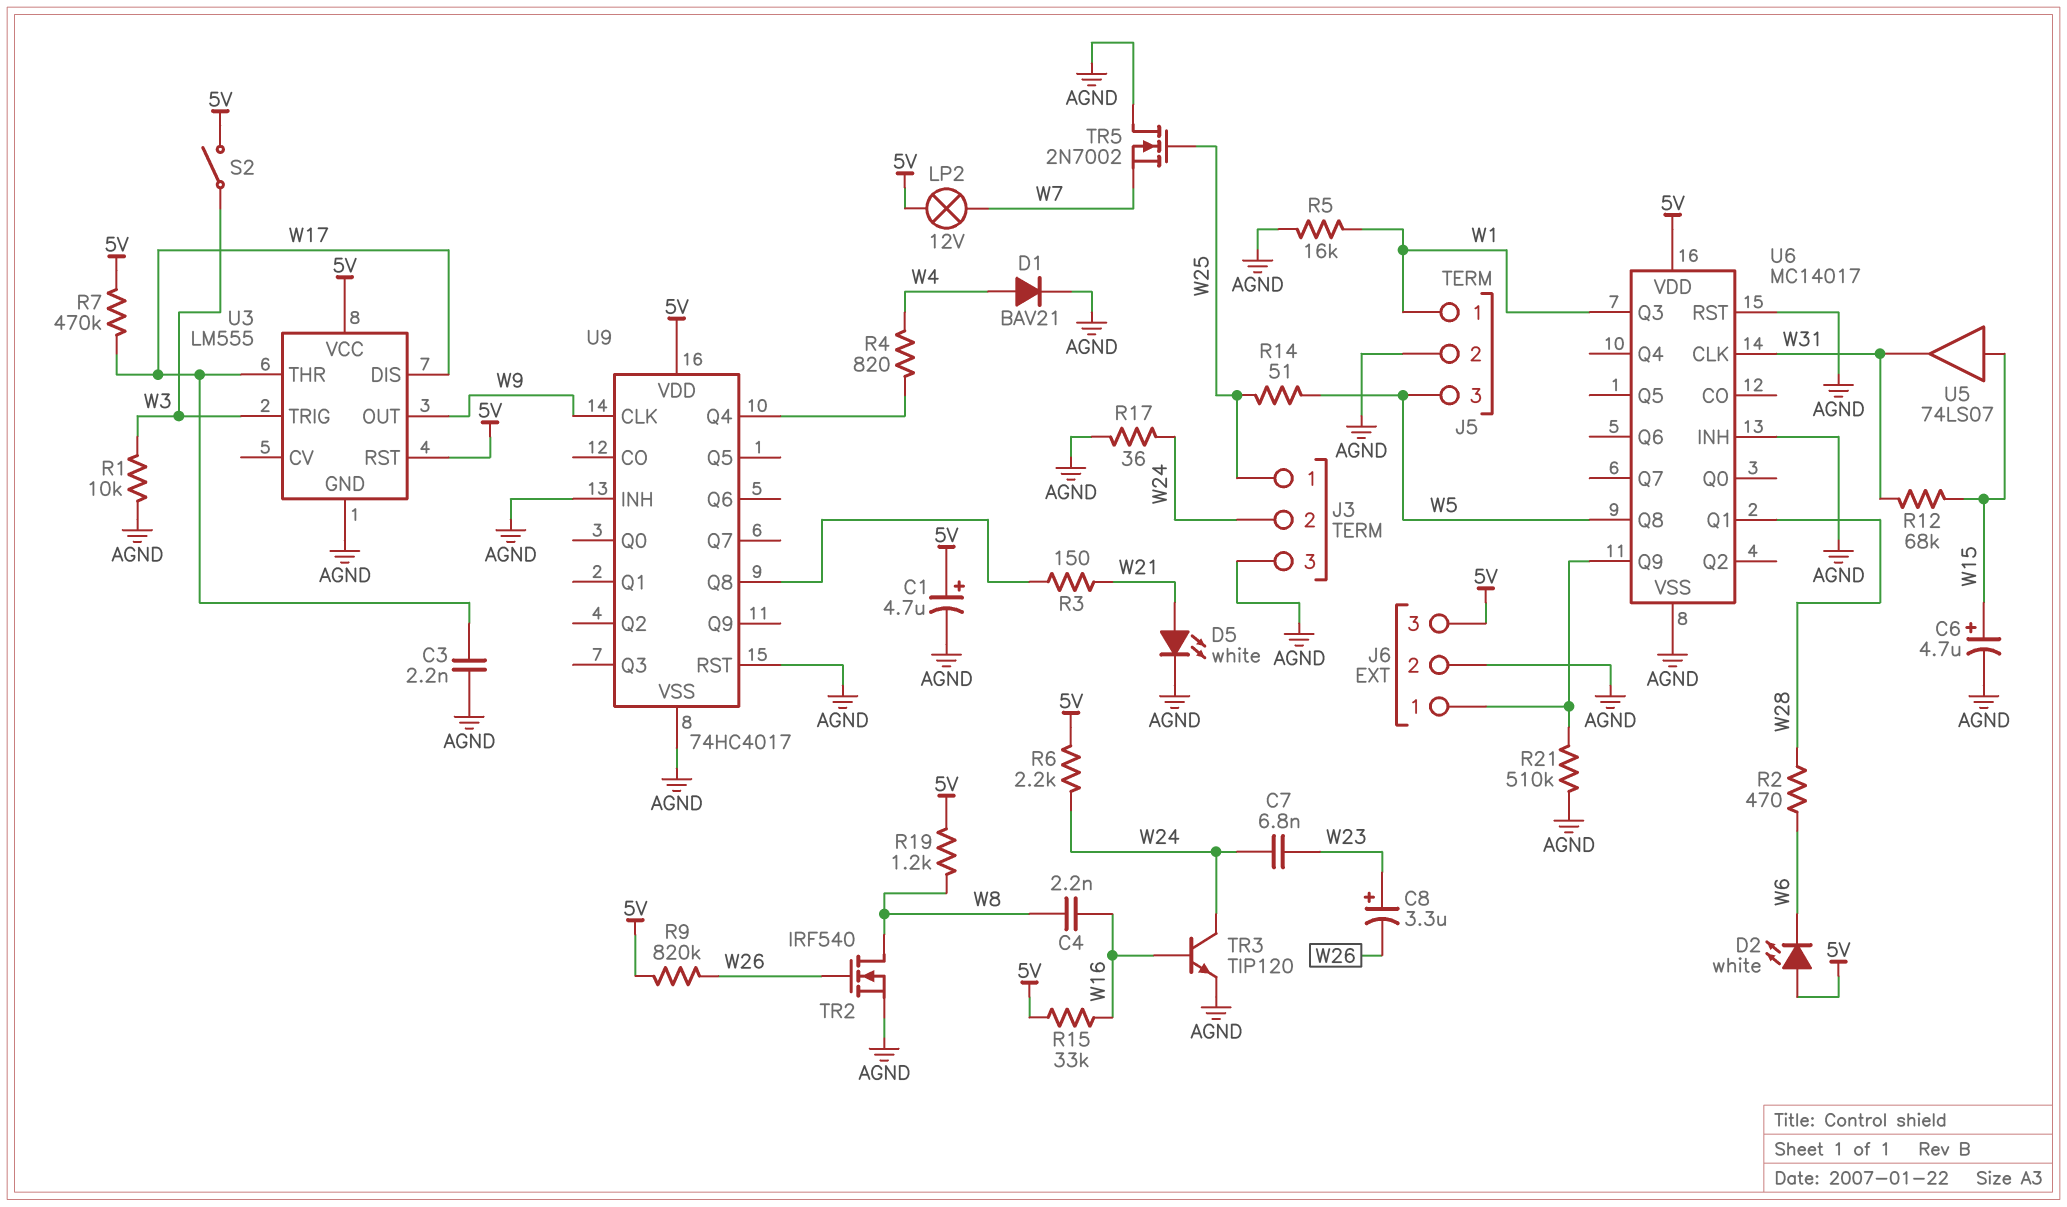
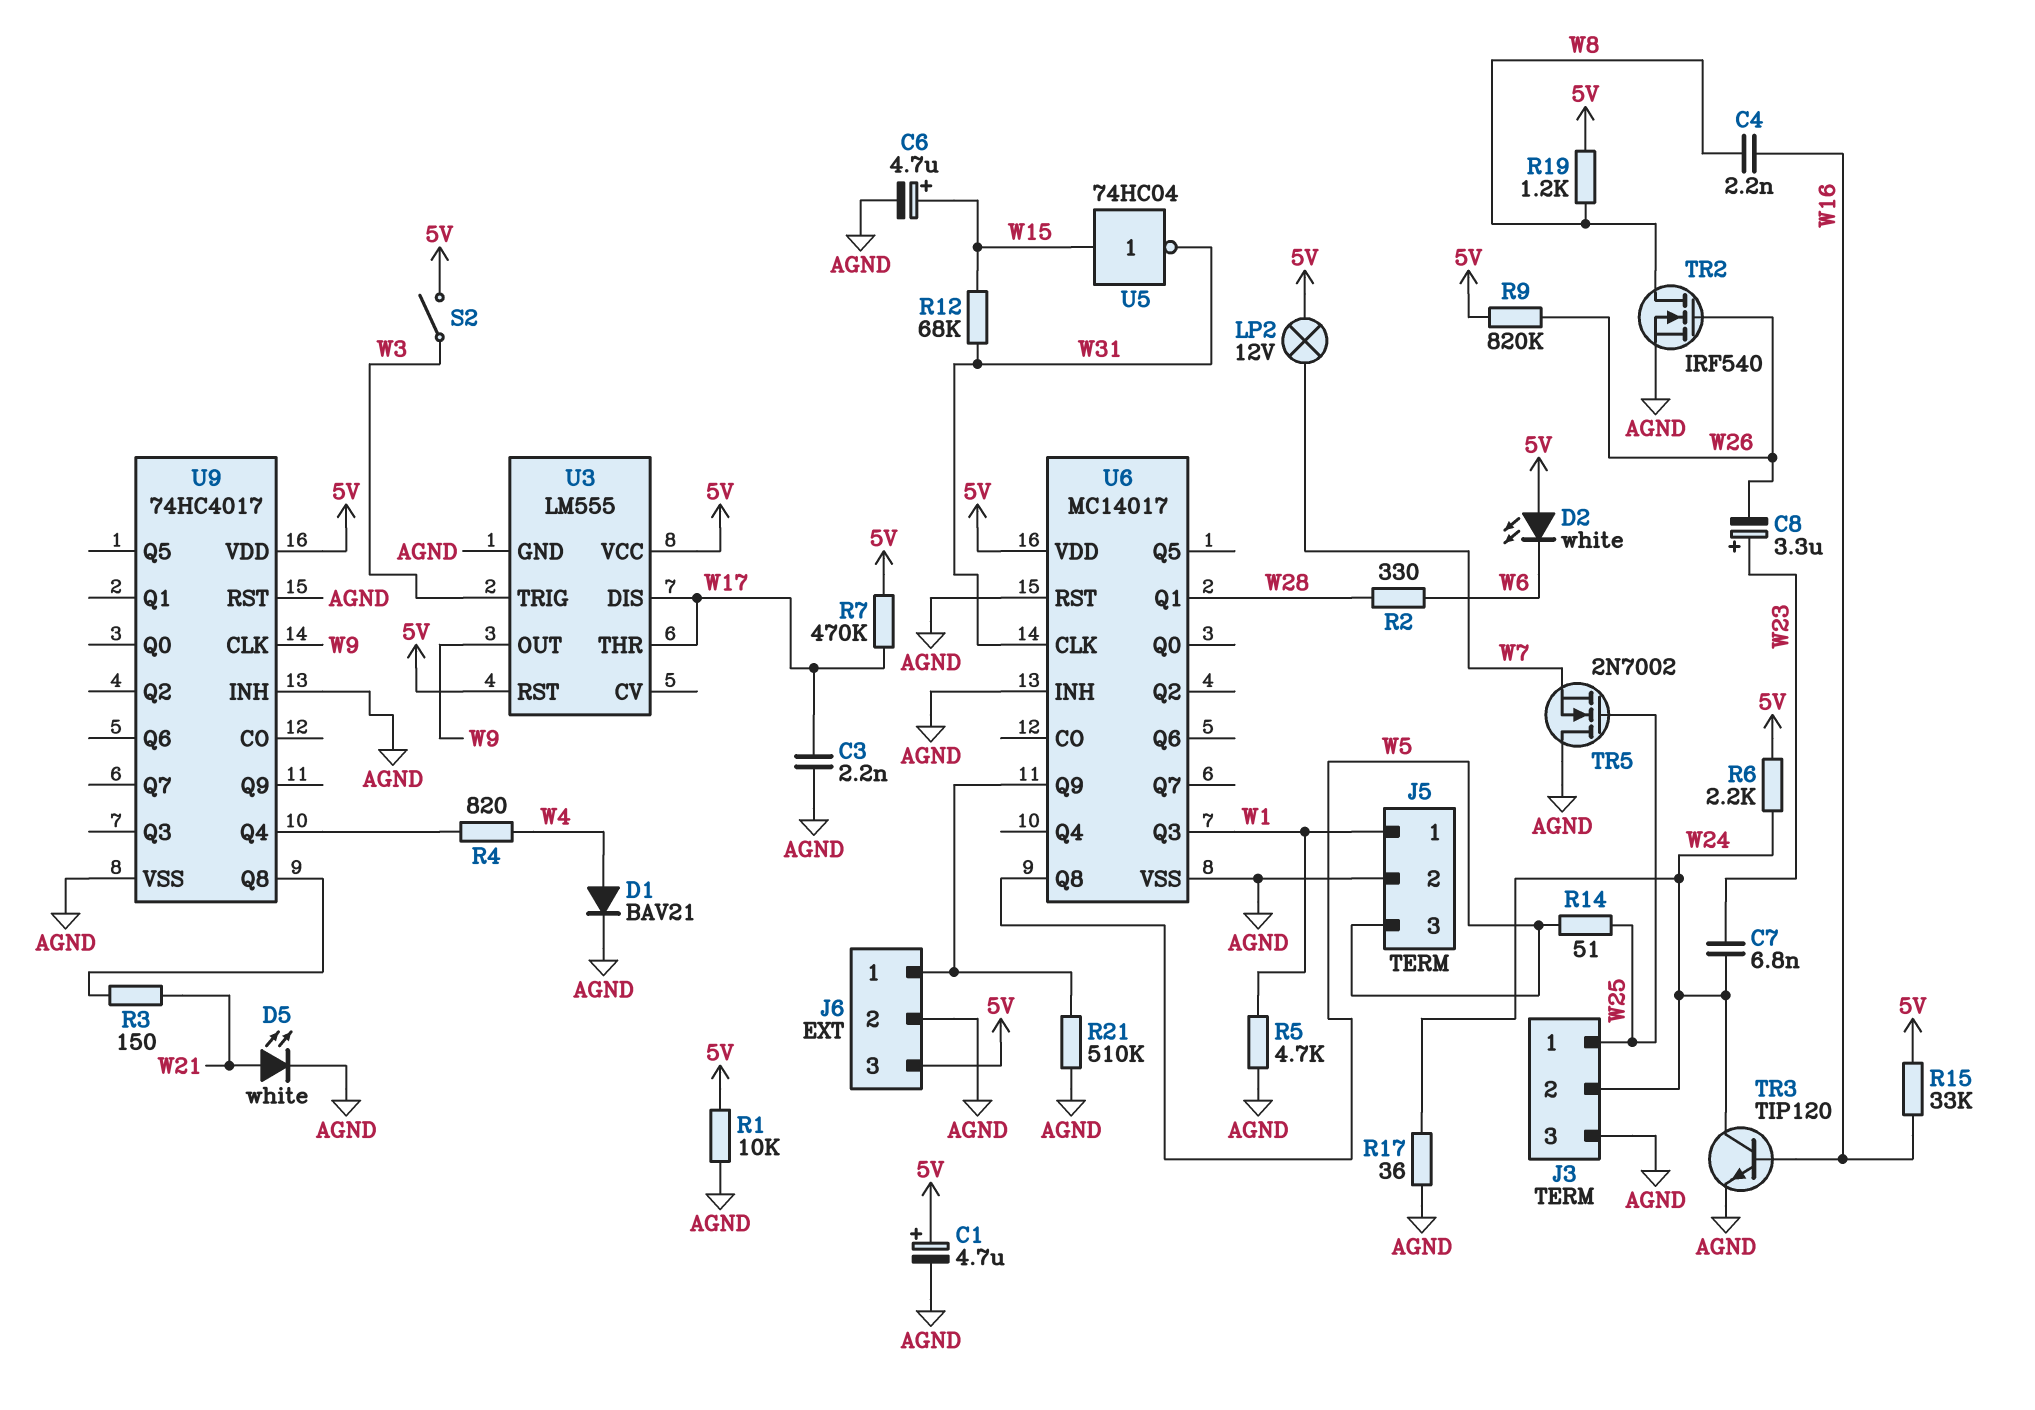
R1: 10k (AGND, W3) -> 10k (5V, AGND)
R2: 470 (W6, W28) -> 330 (W6, W28)
R5: 16k (AGND, W1) -> 4.7k (AGND, W1)
U5: buffer 74LS07 (in W15, out W31) -> NOT 74HC04 (in W15, out W31)

